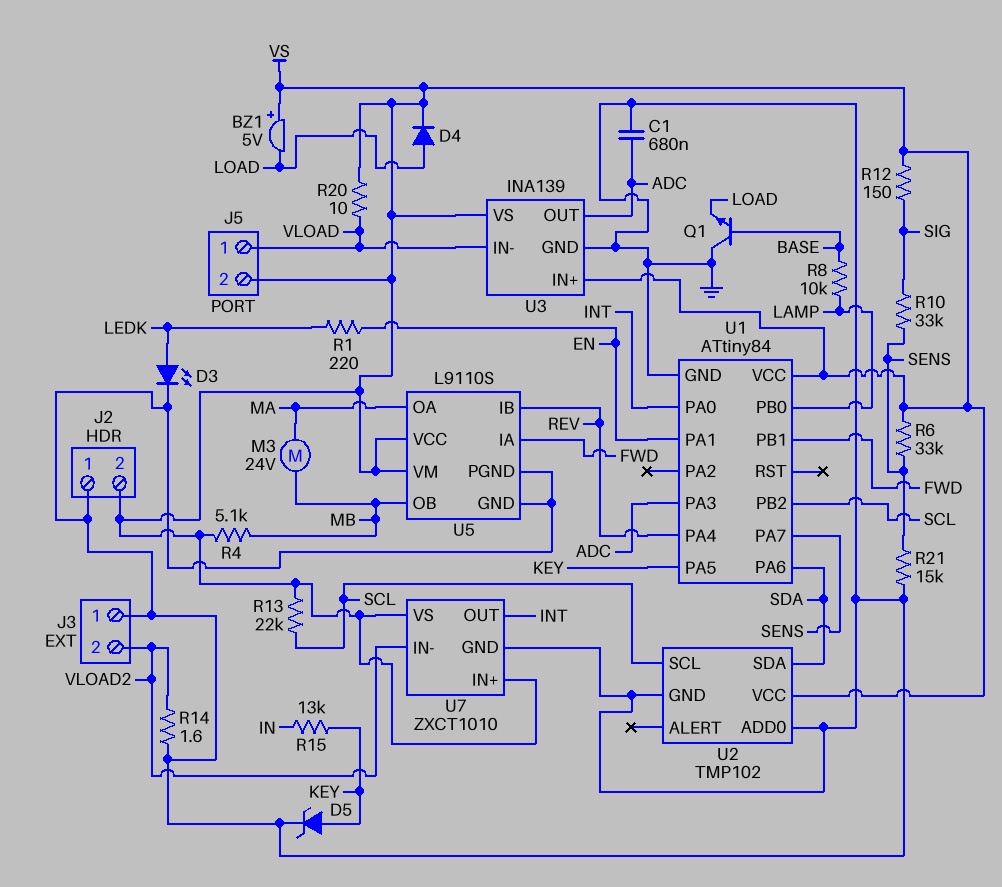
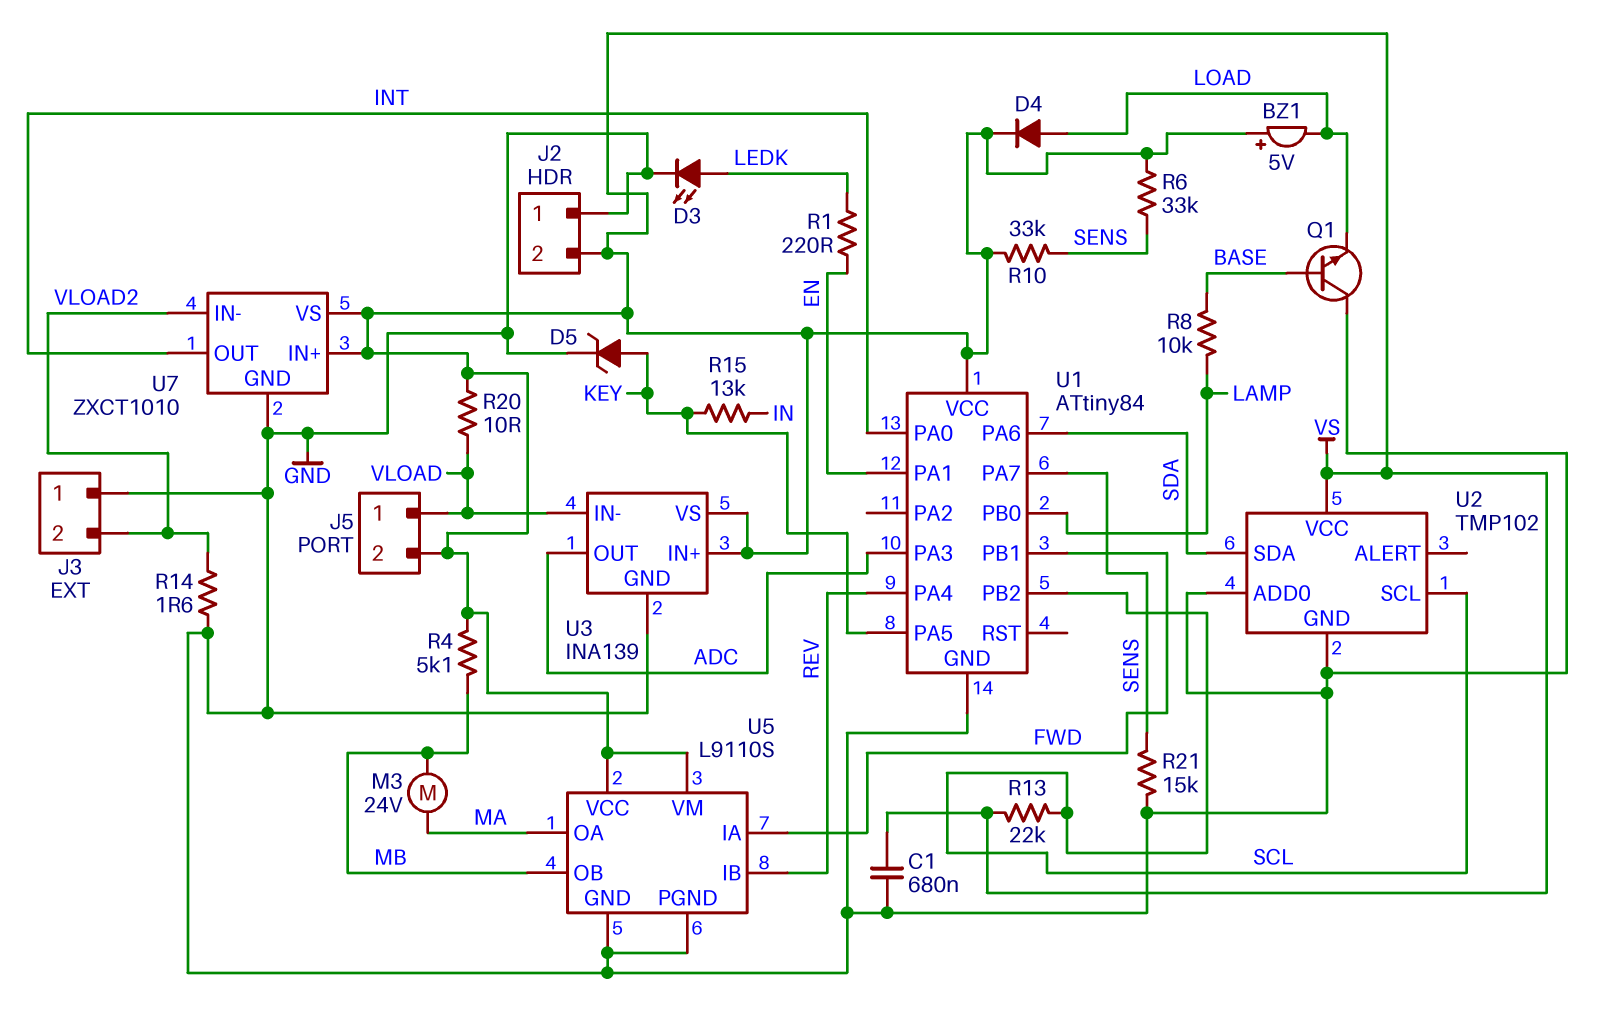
C1: 680nF (ADC, GND) -> 680nF (GND, VS)
R10: 33k (SENS, SIG) -> 33k (SENS, VS)
R12: 150 (SIG, VS) -> none

